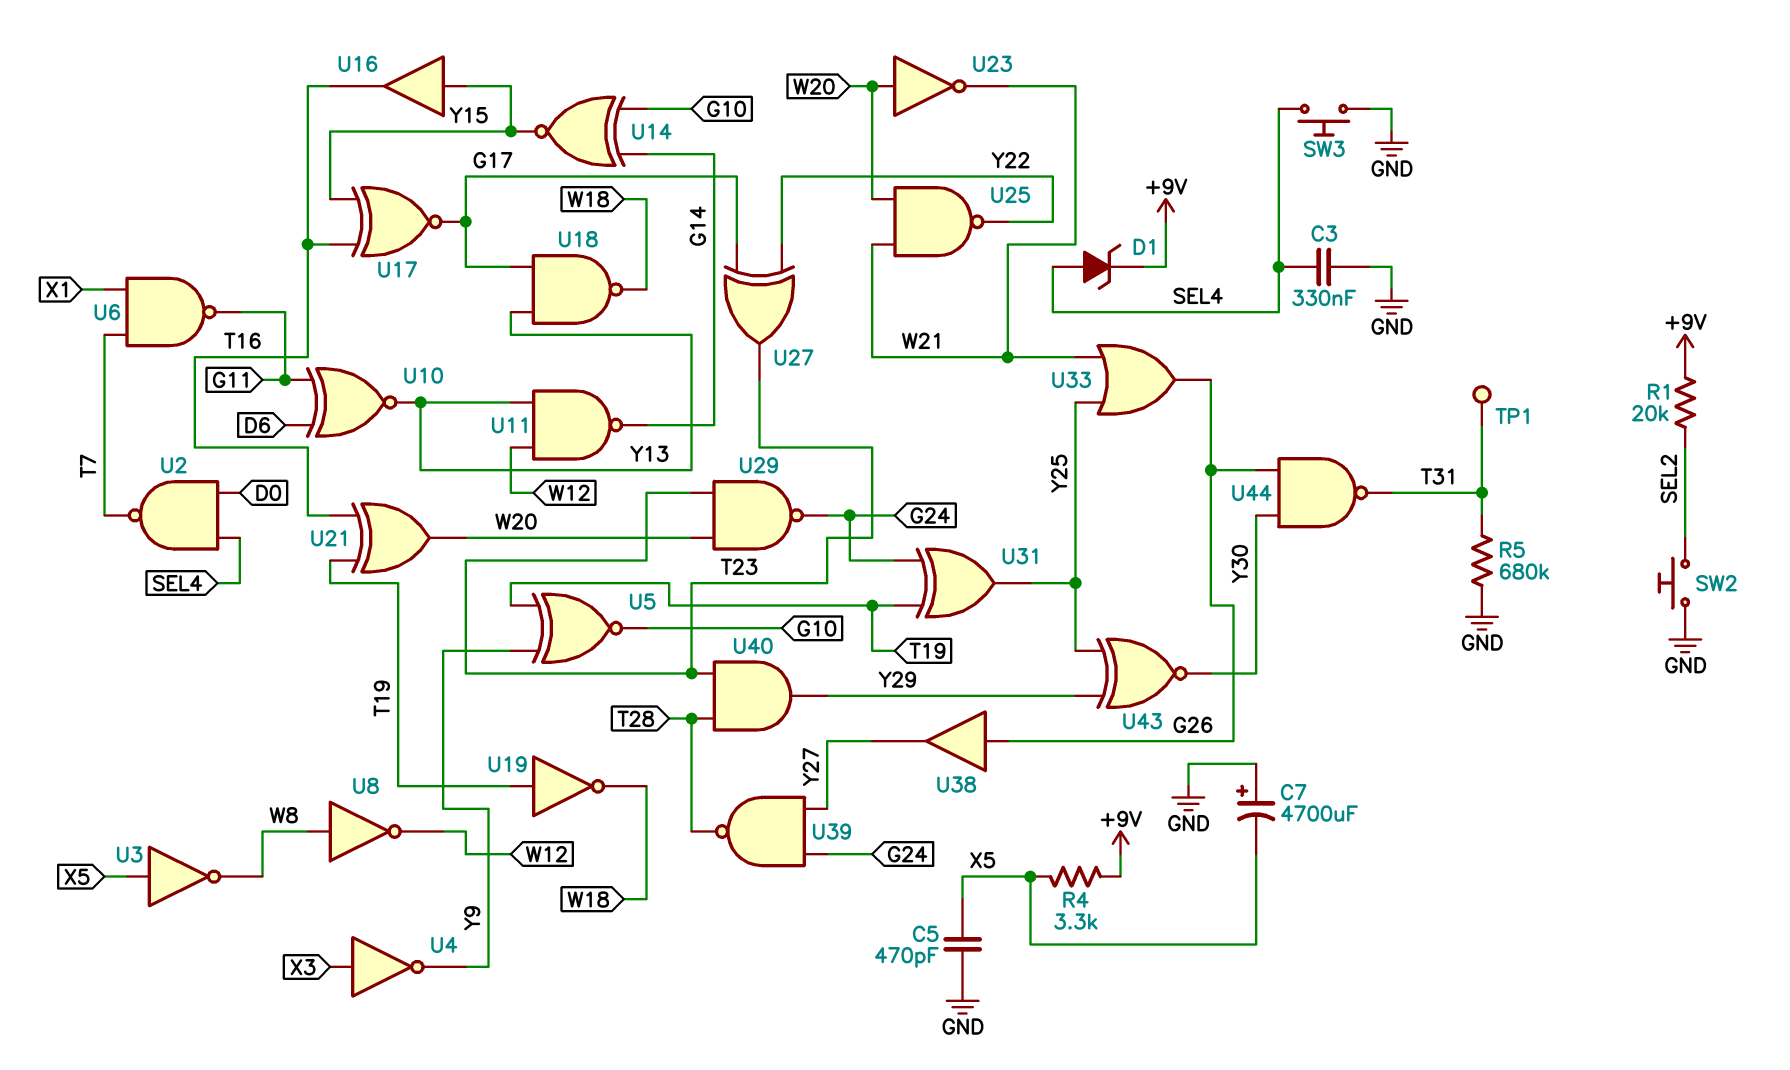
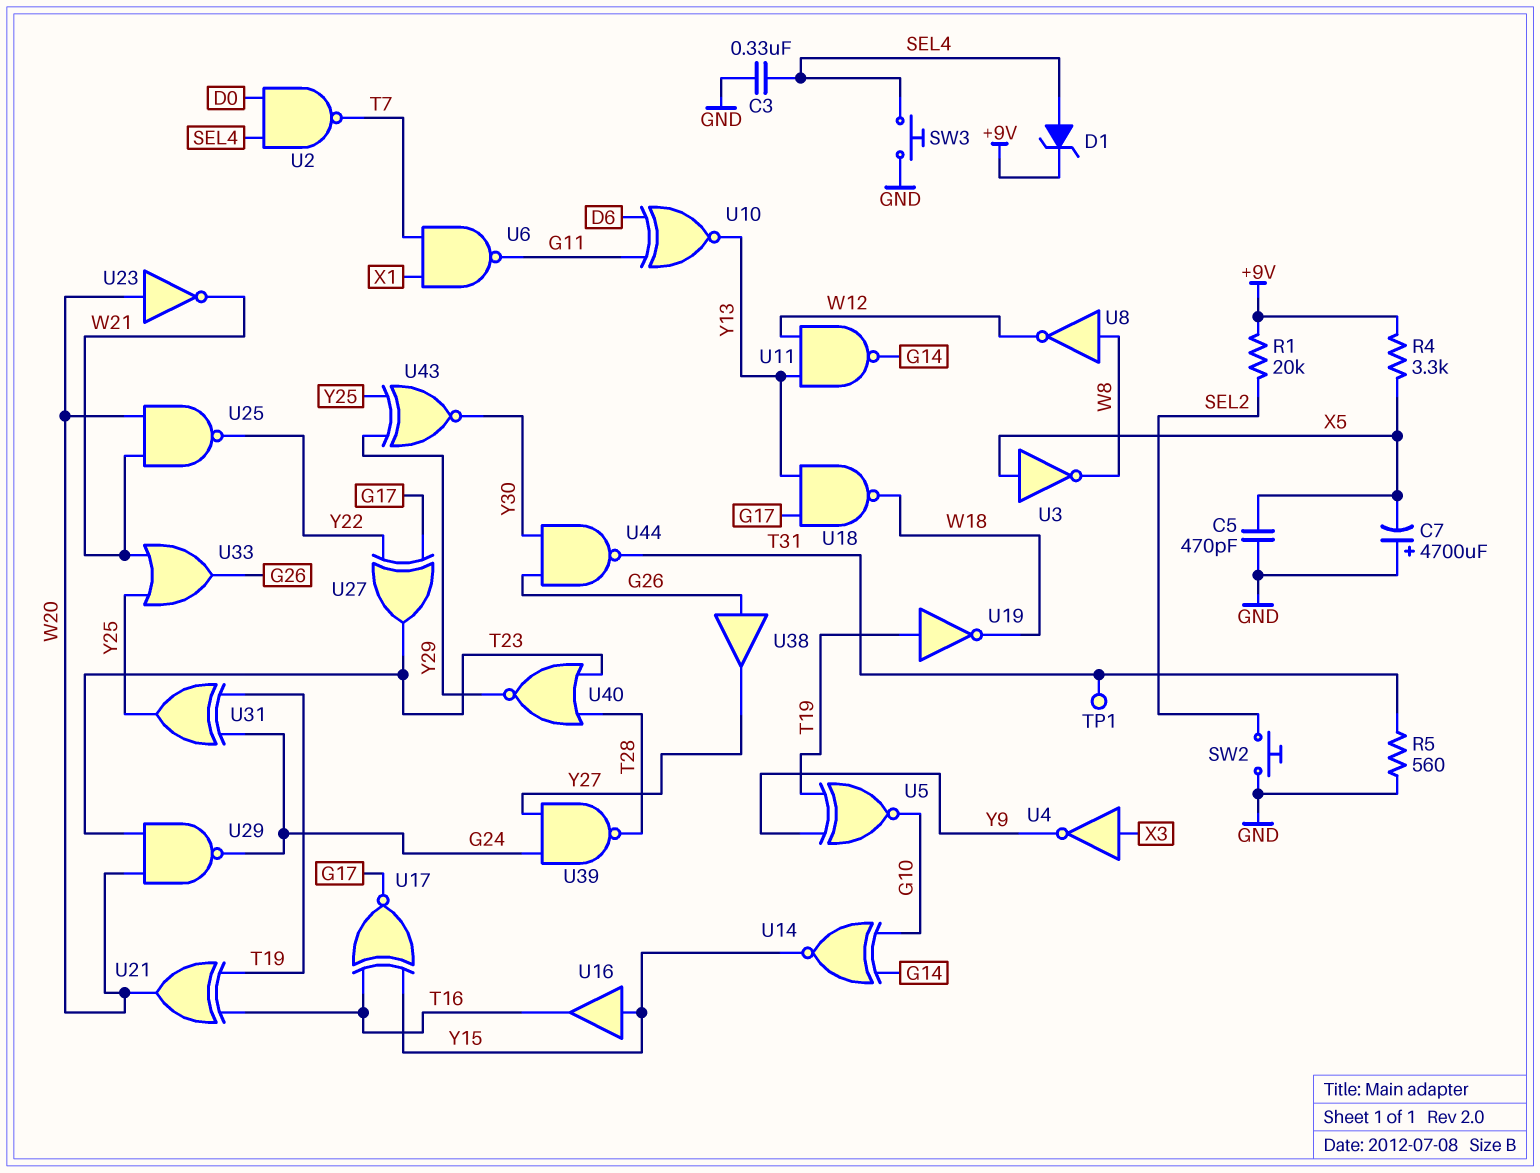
R5: 680k (GND, T31) -> 560 (GND, T31)
U40: AND (in T23, in T28, out Y29) -> NOR (in T23, in T28, out Y29)

